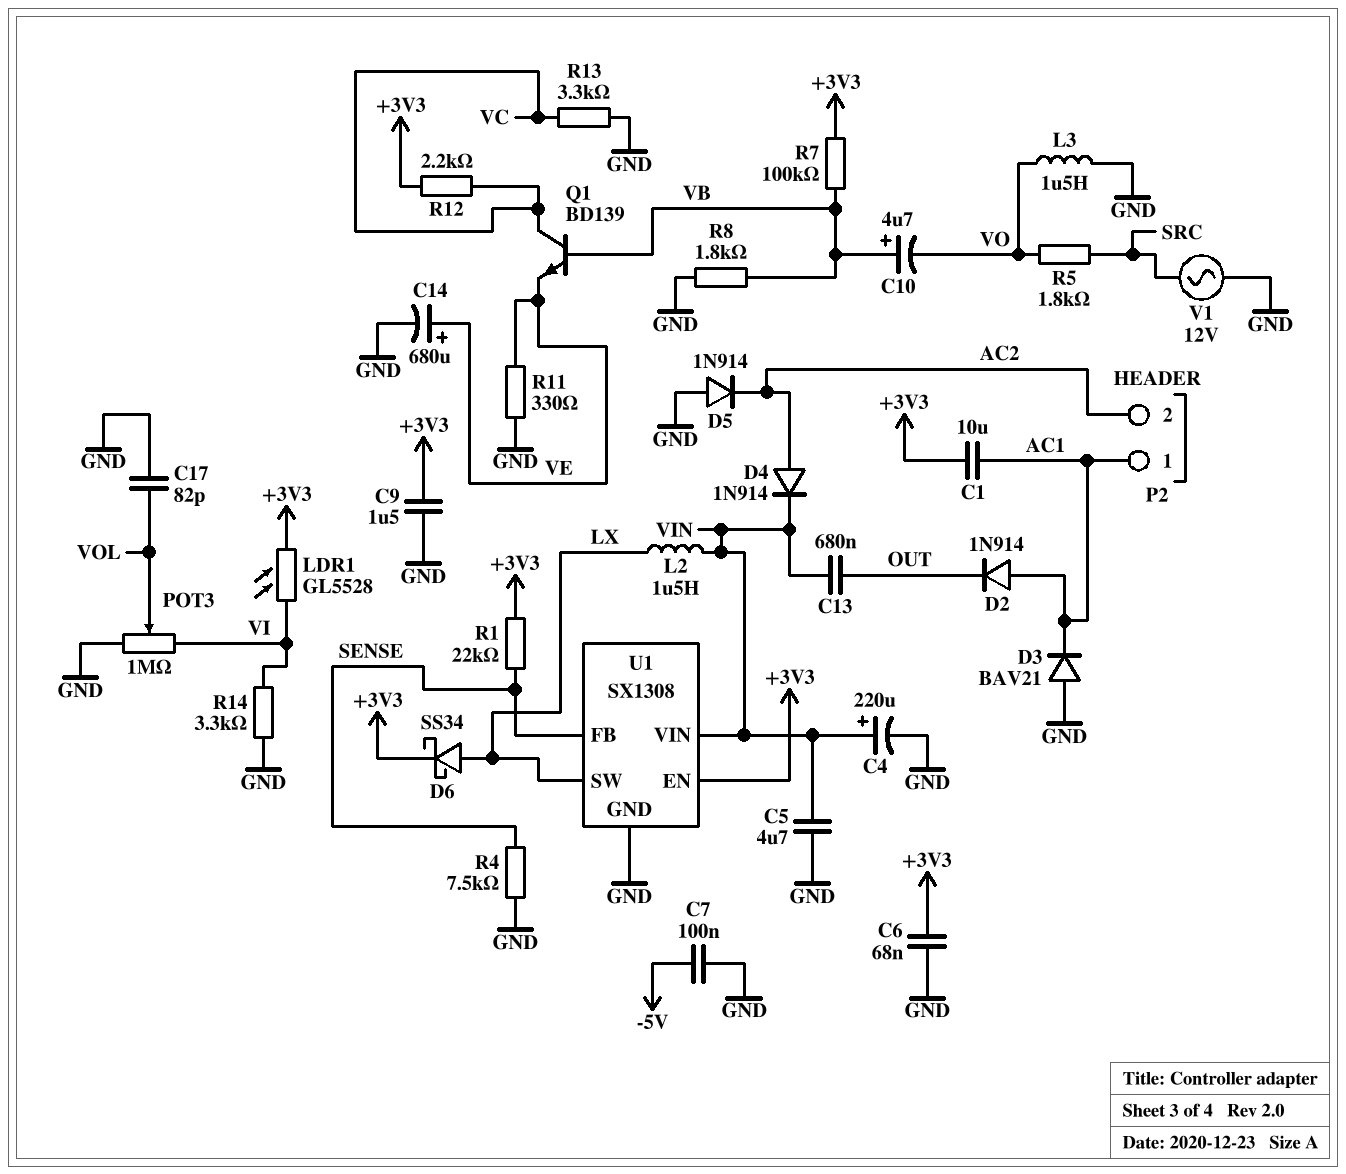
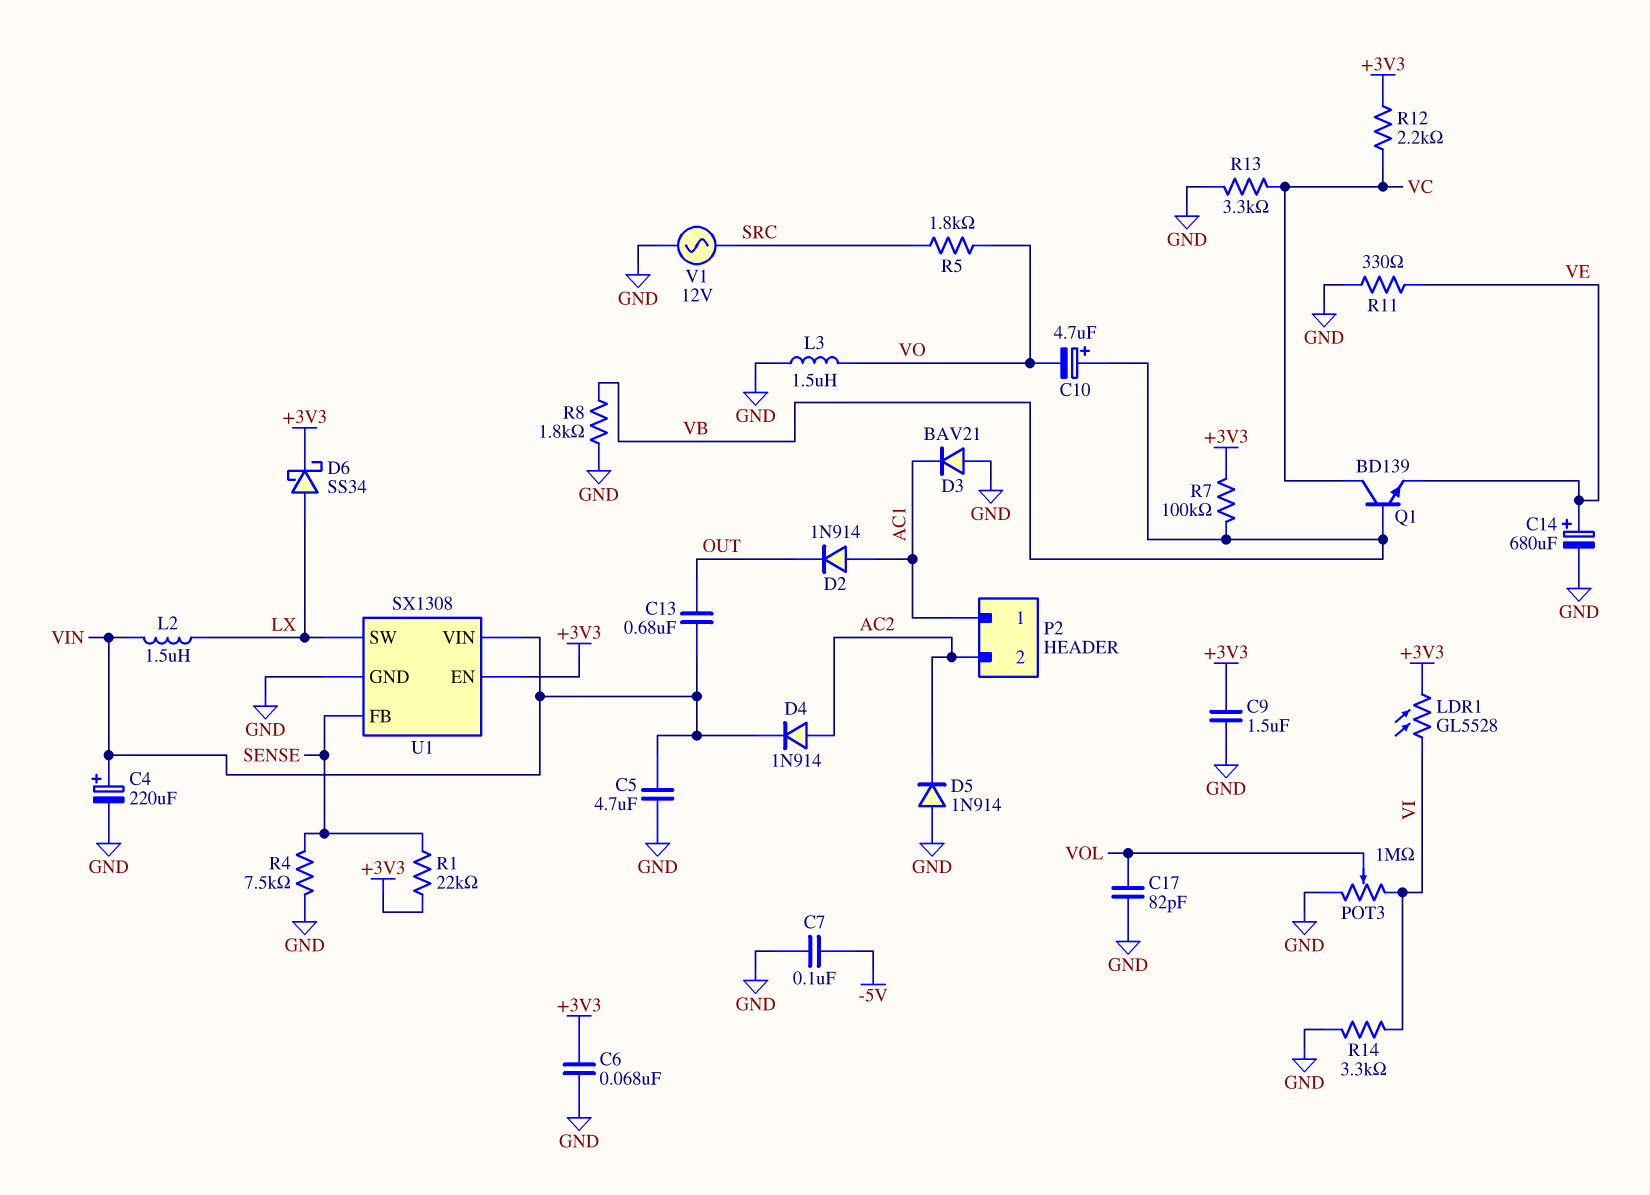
C1: 10uF (+3V3, AC1) -> none

